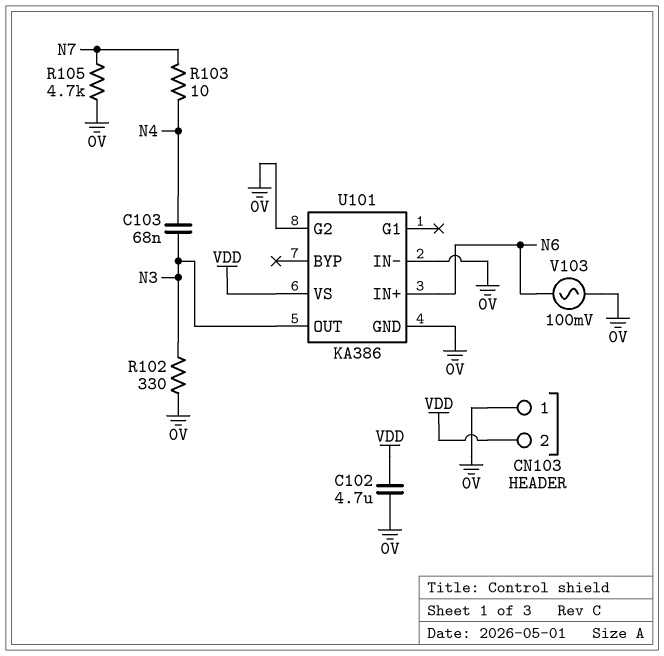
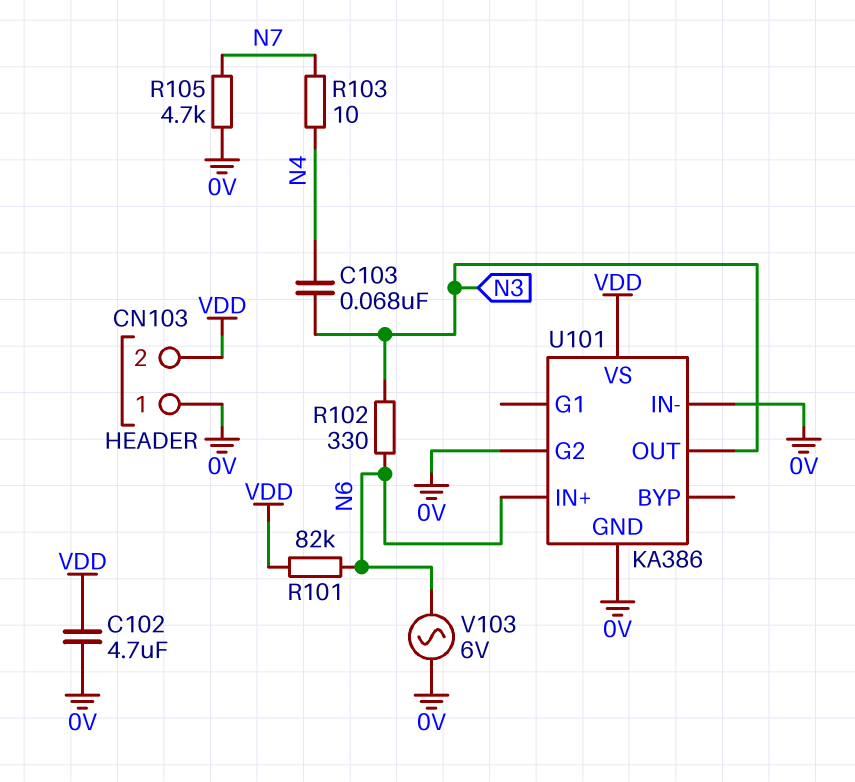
R101: none -> 82k (N6, VDD)
R102: 330 (0V, N3) -> 330 (N3, N6)
V103: AC 100mV (0V, N6) -> AC 6V (0V, N6)

